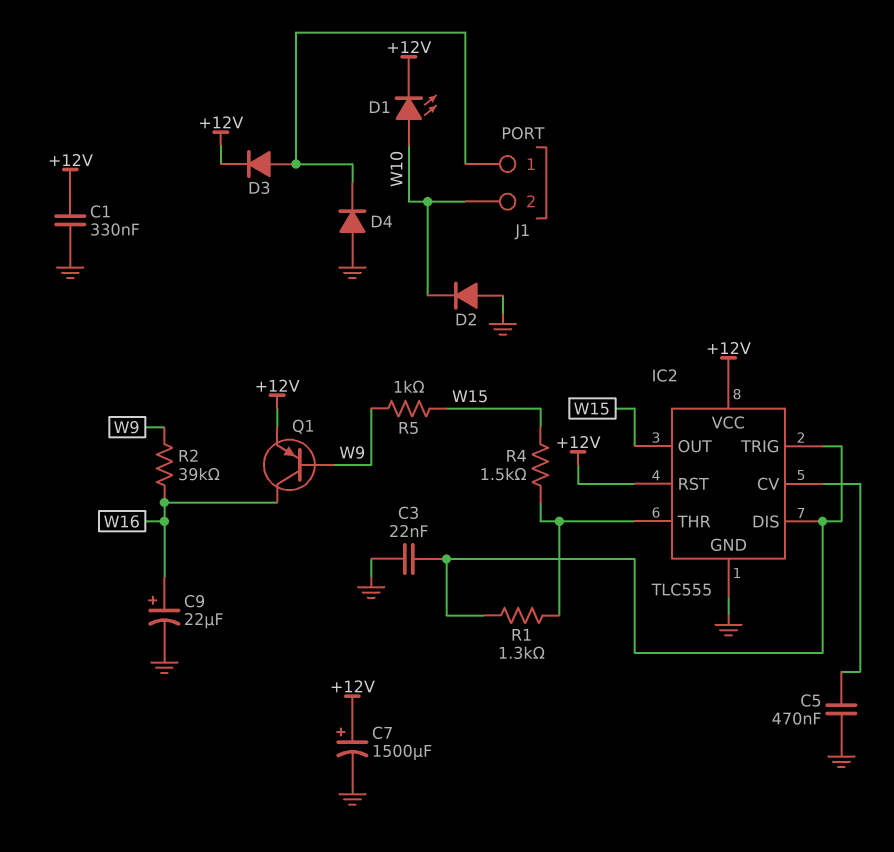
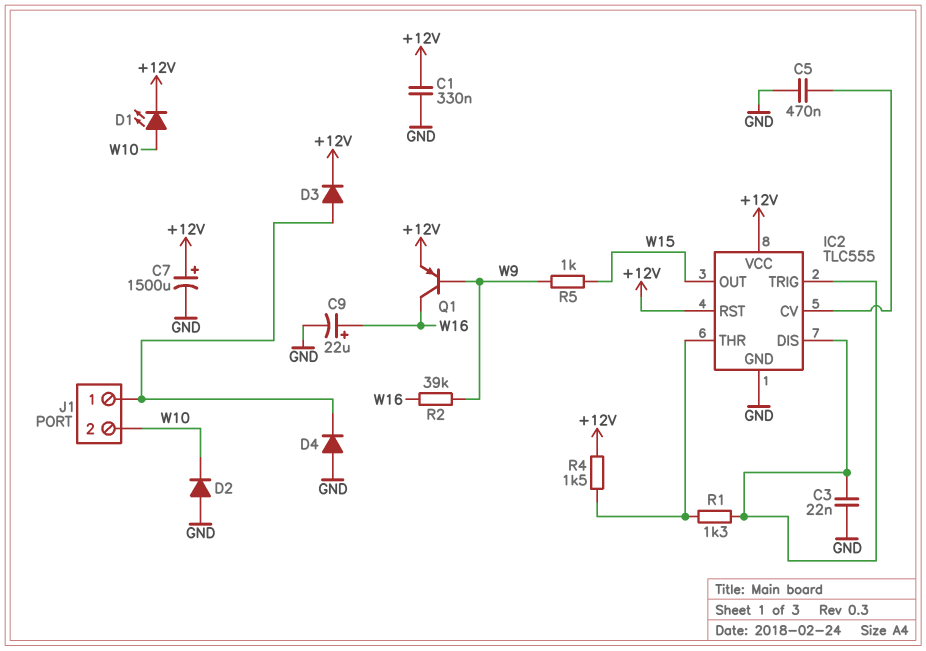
R4: 1.5k (IC2/THR, W15) -> 1.5k (+12V, IC2/THR)

